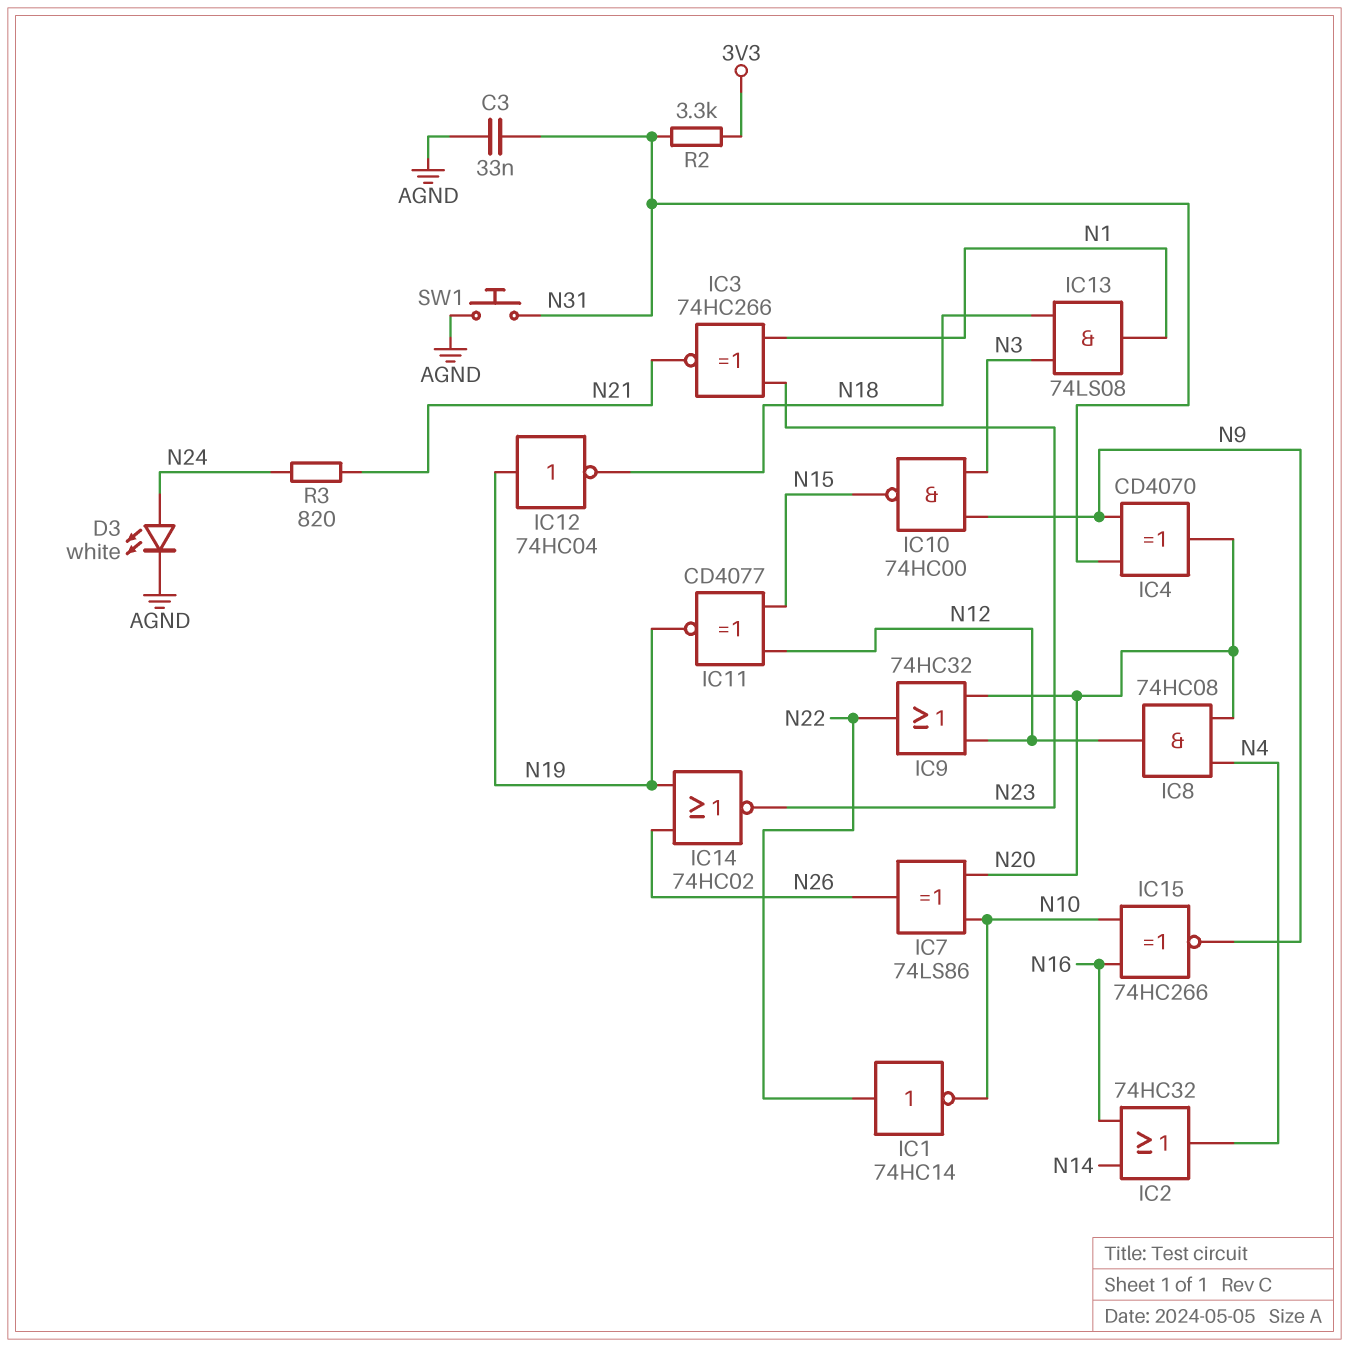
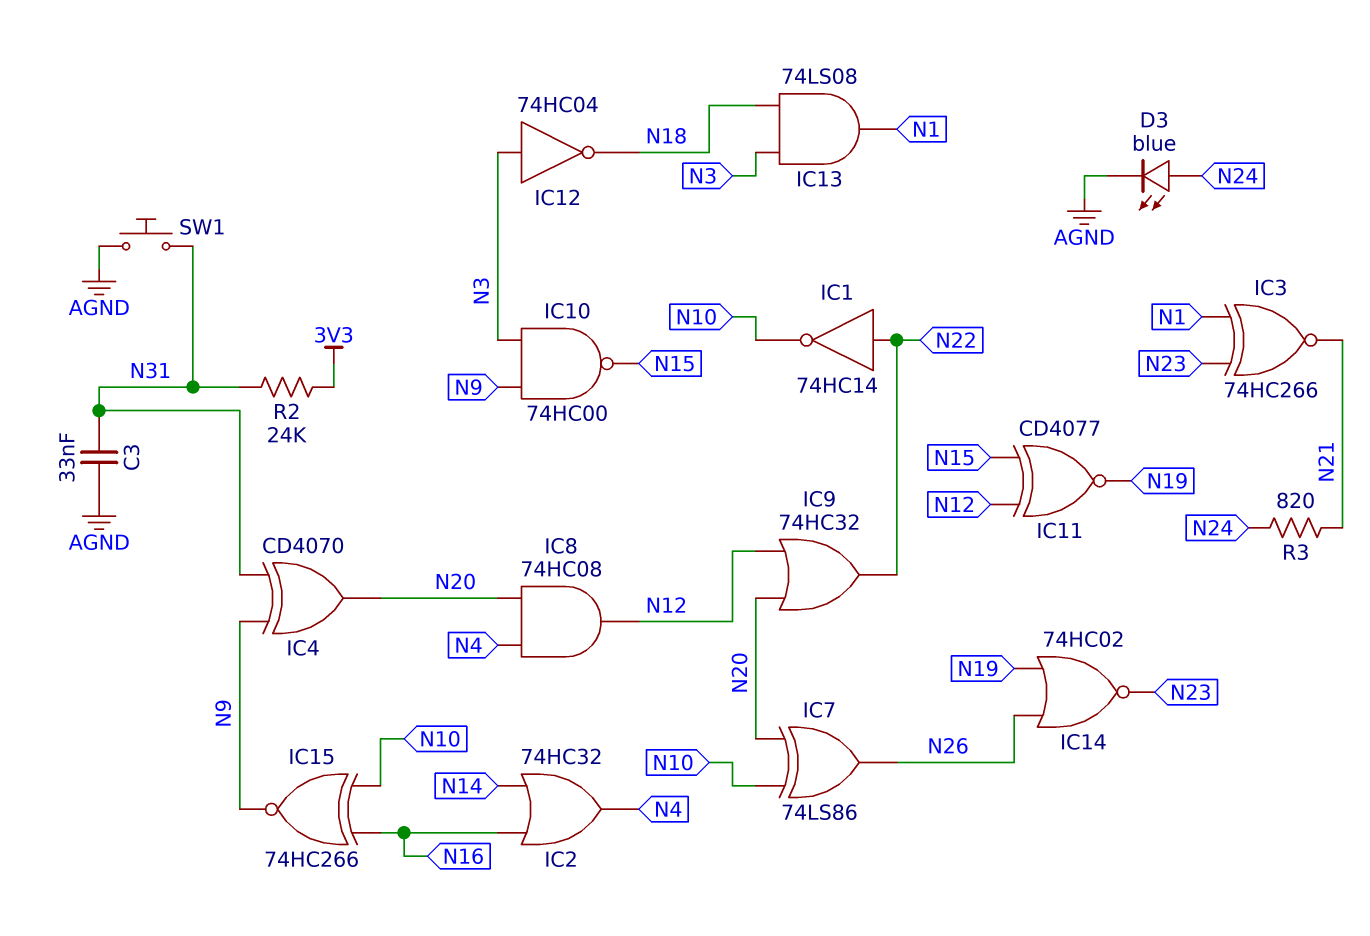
D3: LED white (A N24, K AGND) -> LED blue (A N24, K AGND)
IC12: NOT 74HC04 (in N19, out N18) -> NOT 74HC04 (in N3, out N18)
R2: 3.3k (3V3, N31) -> 24k (3V3, N31)

